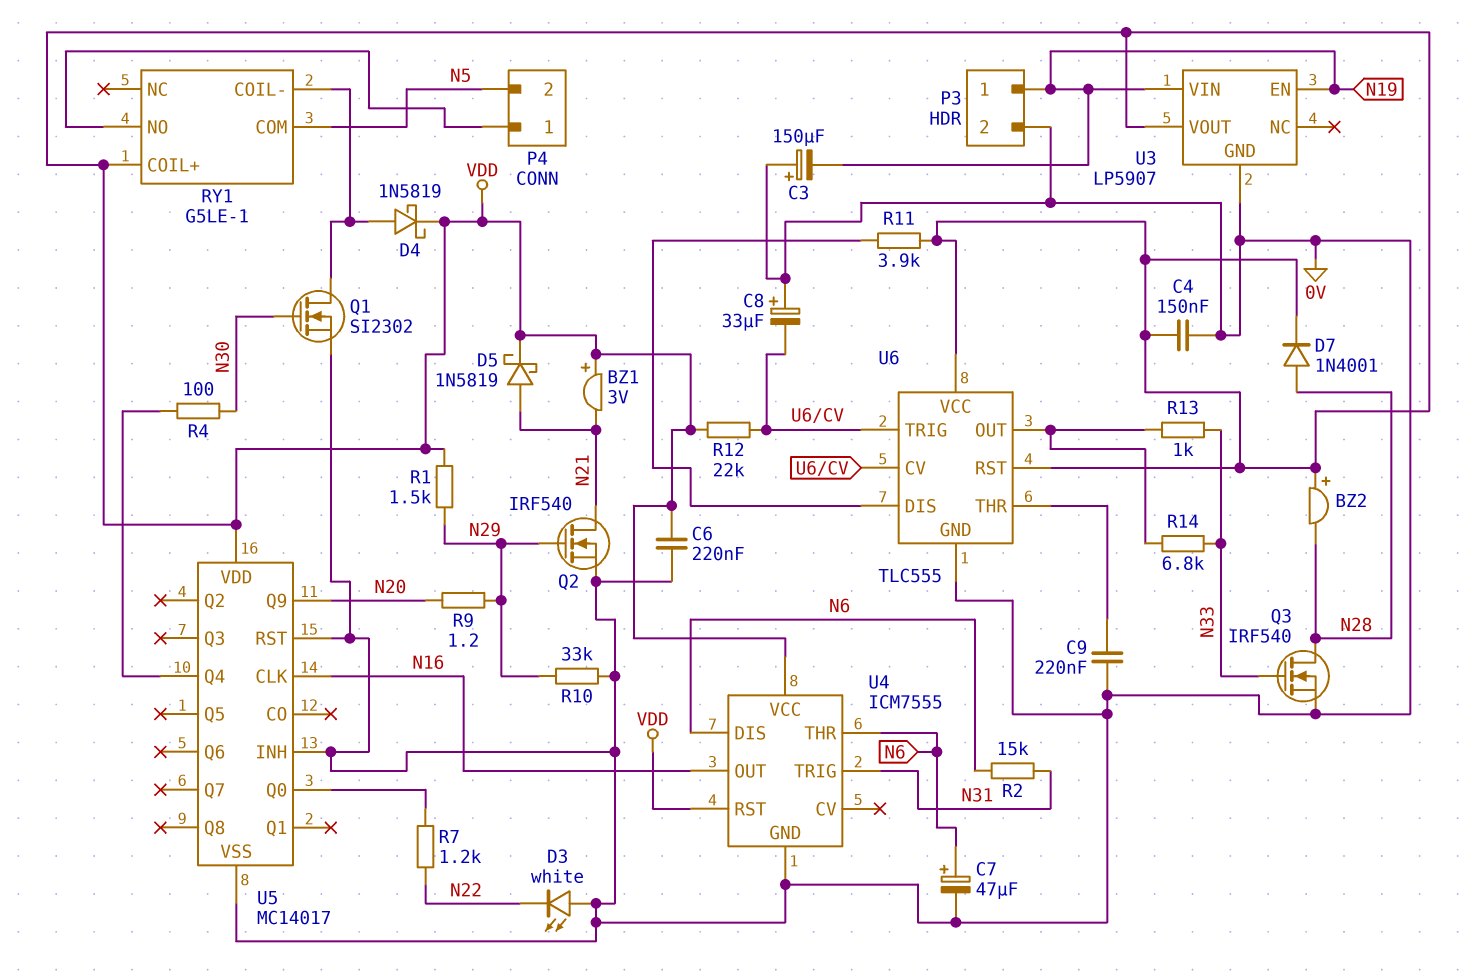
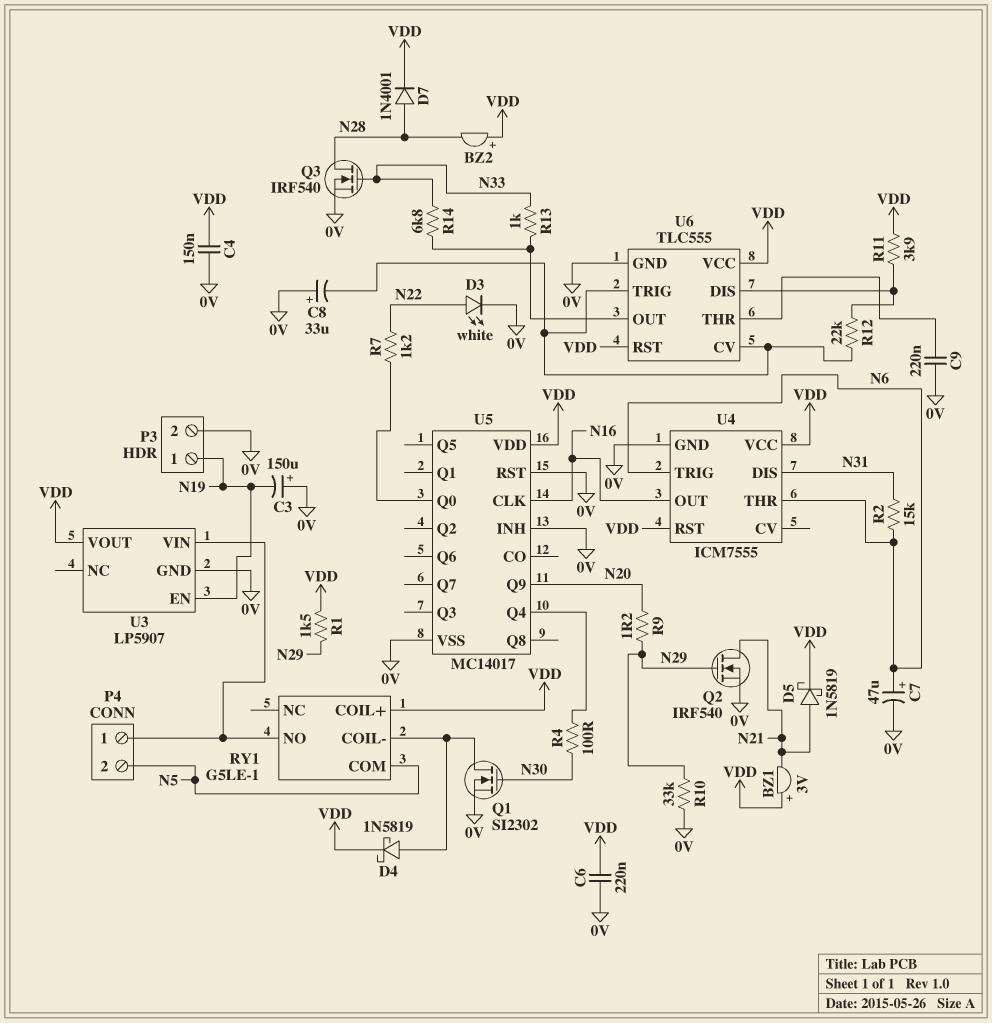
D3: LED white (A 0V, K N22) -> LED white (A N22, K 0V)
R12: 22k (U6/CV, VDD) -> 22k (U6/CV, U6/DIS)
U3 pin VIN: N19 -> P4/1
U4 pin DIS: N6 -> N31
U4 pin TRIG: N31 -> N6

